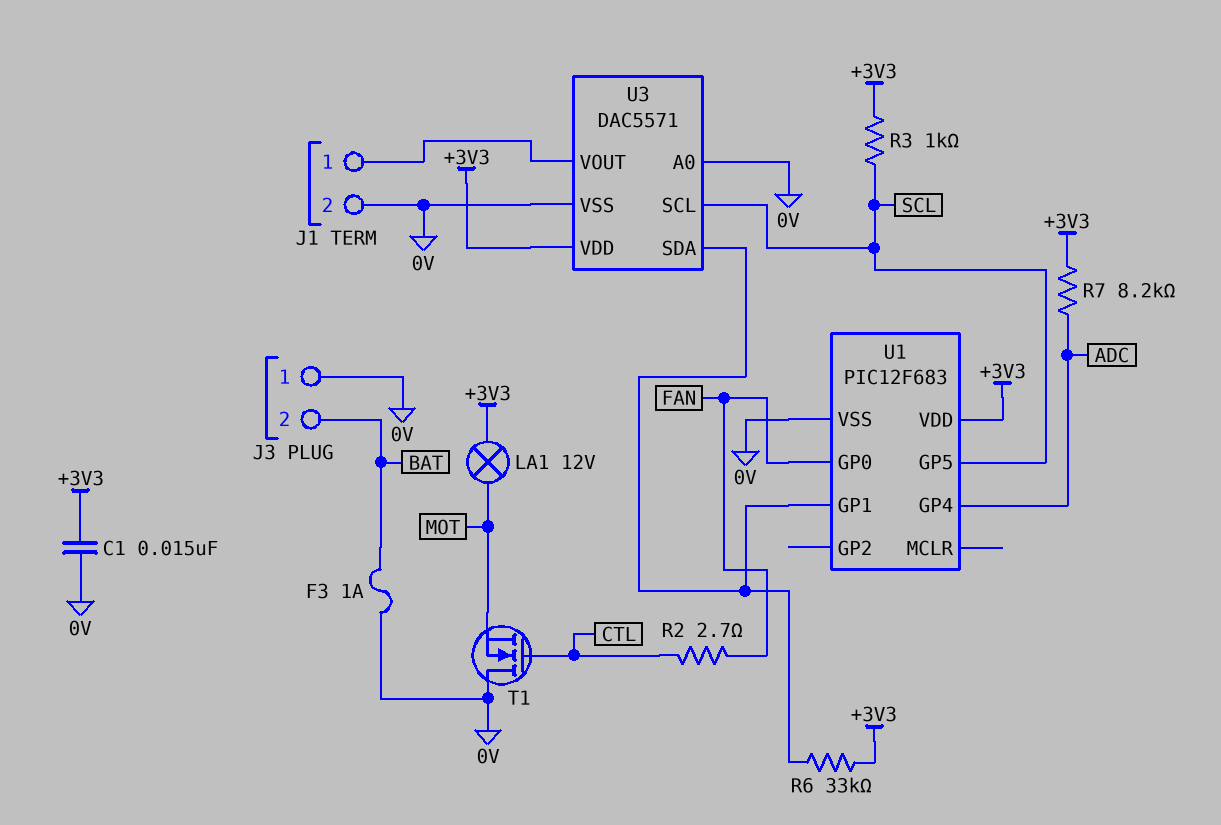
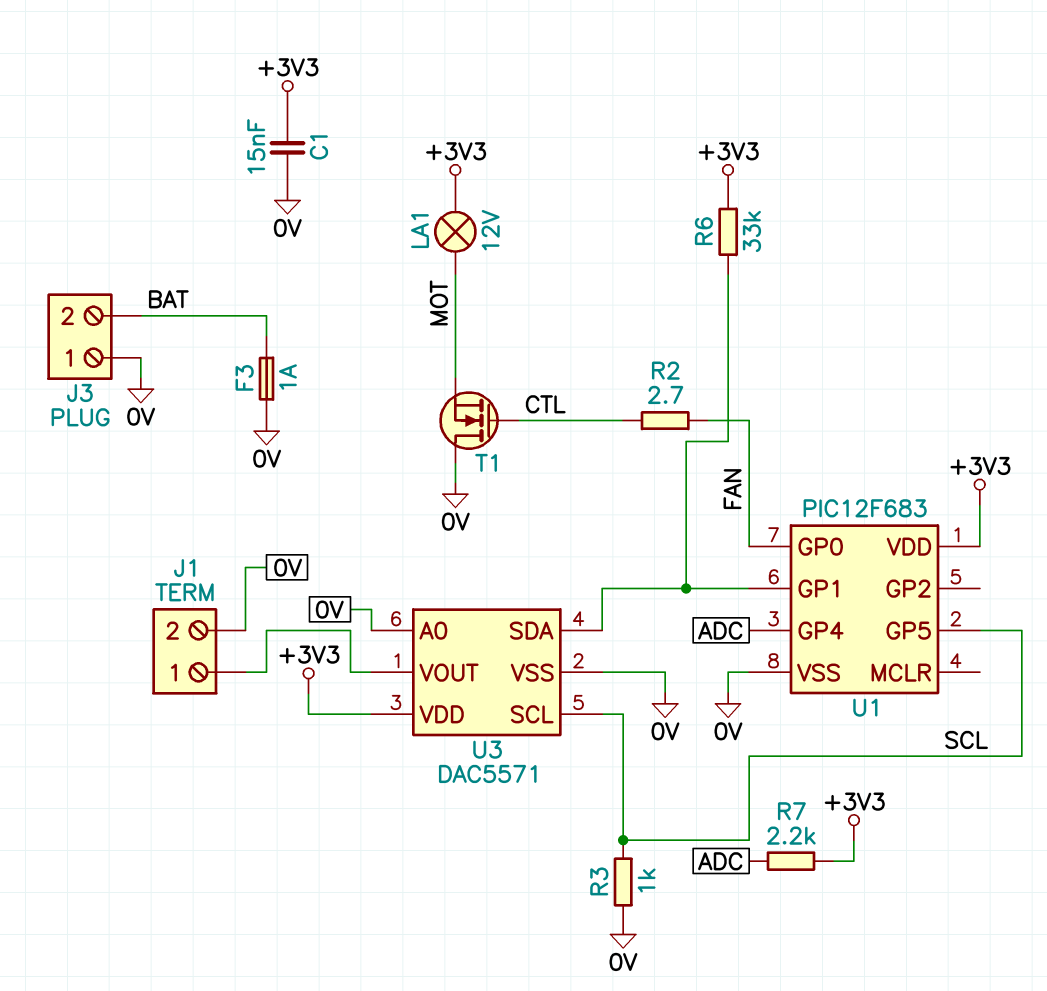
R3: 1k (+3V3, SCL) -> 1k (0V, SCL)
R7: 8.2k (+3V3, ADC) -> 2.2k (+3V3, ADC)

